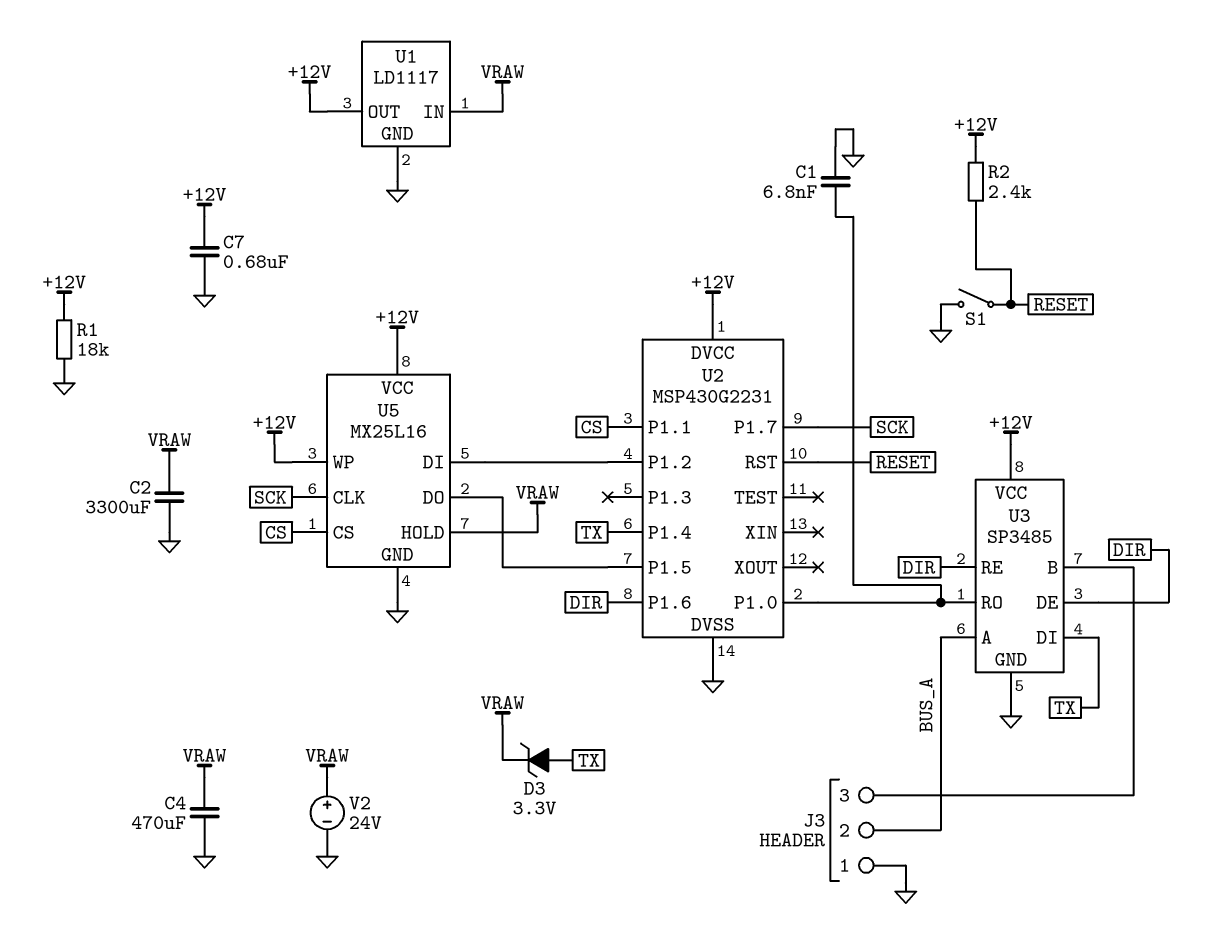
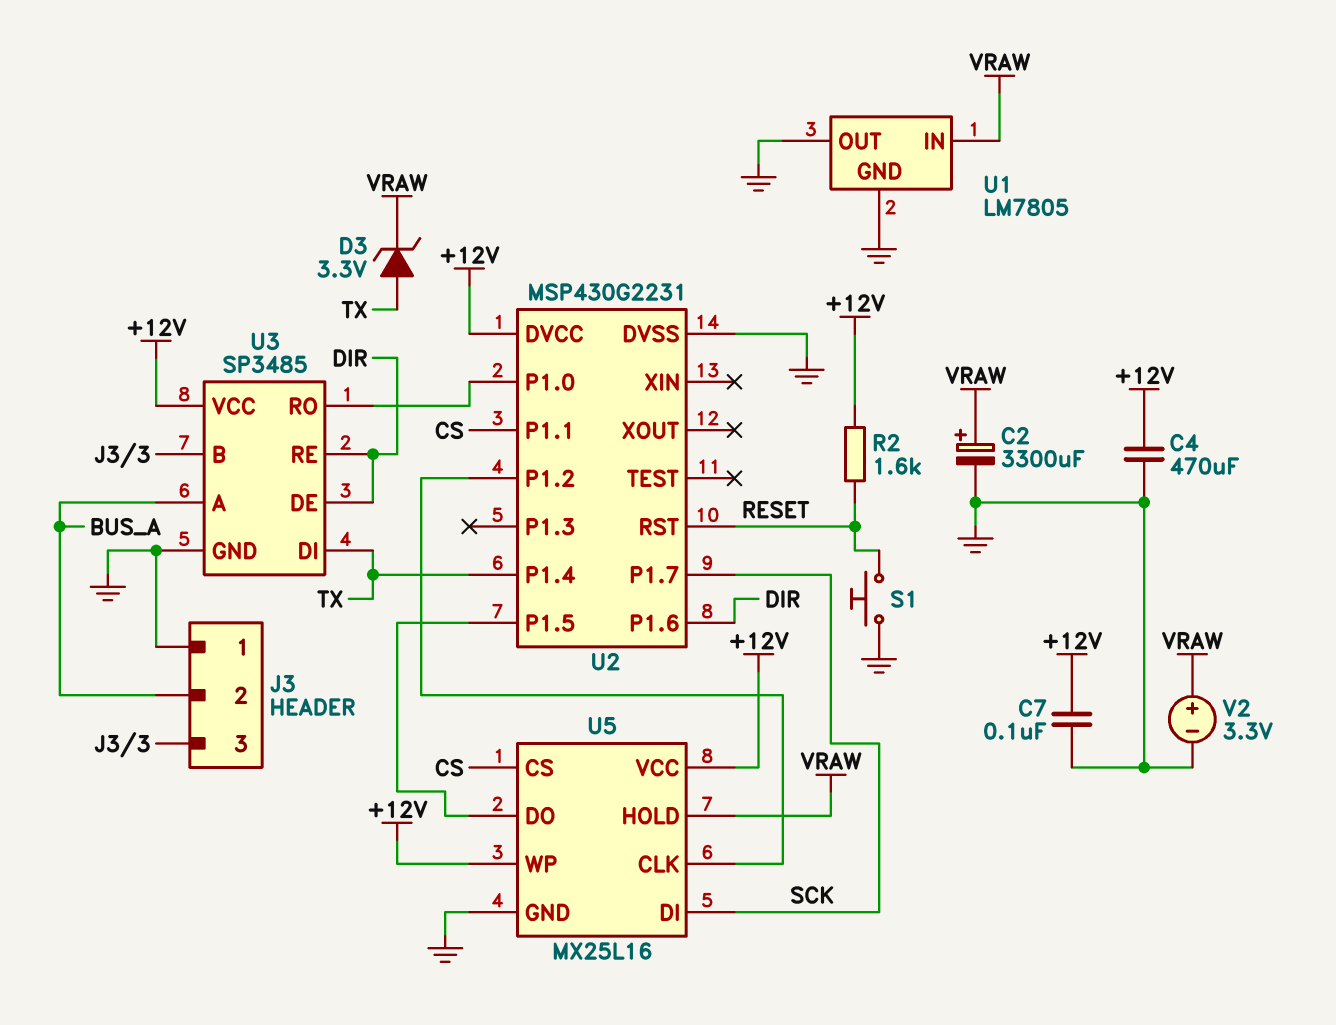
C1: 6.8nF (GND, U2/P1.0) -> none
C2: 3300uF (GND, VRAW) -> 3300uF (plus VRAW, minus GND)
C4: 470uF (GND, VRAW) -> 470uF (+12V, GND)
C7: 680nF (+12V, GND) -> 100nF (+12V, GND)
R1: 18k (+12V, GND) -> none
R2: 2.4k (+12V, RESET) -> 1.6k (+12V, RESET)
S1: switch (GND, RESET) -> button (GND, RESET)
U1: LD1117 -> LM7805
U1 pin OUT: +12V -> GND
U5 pin CLK: SCK -> U2/P1.2
U5 pin DI: U2/P1.2 -> SCK
V2: 24V (plus VRAW, minus GND) -> 3.3V (plus VRAW, minus GND)

